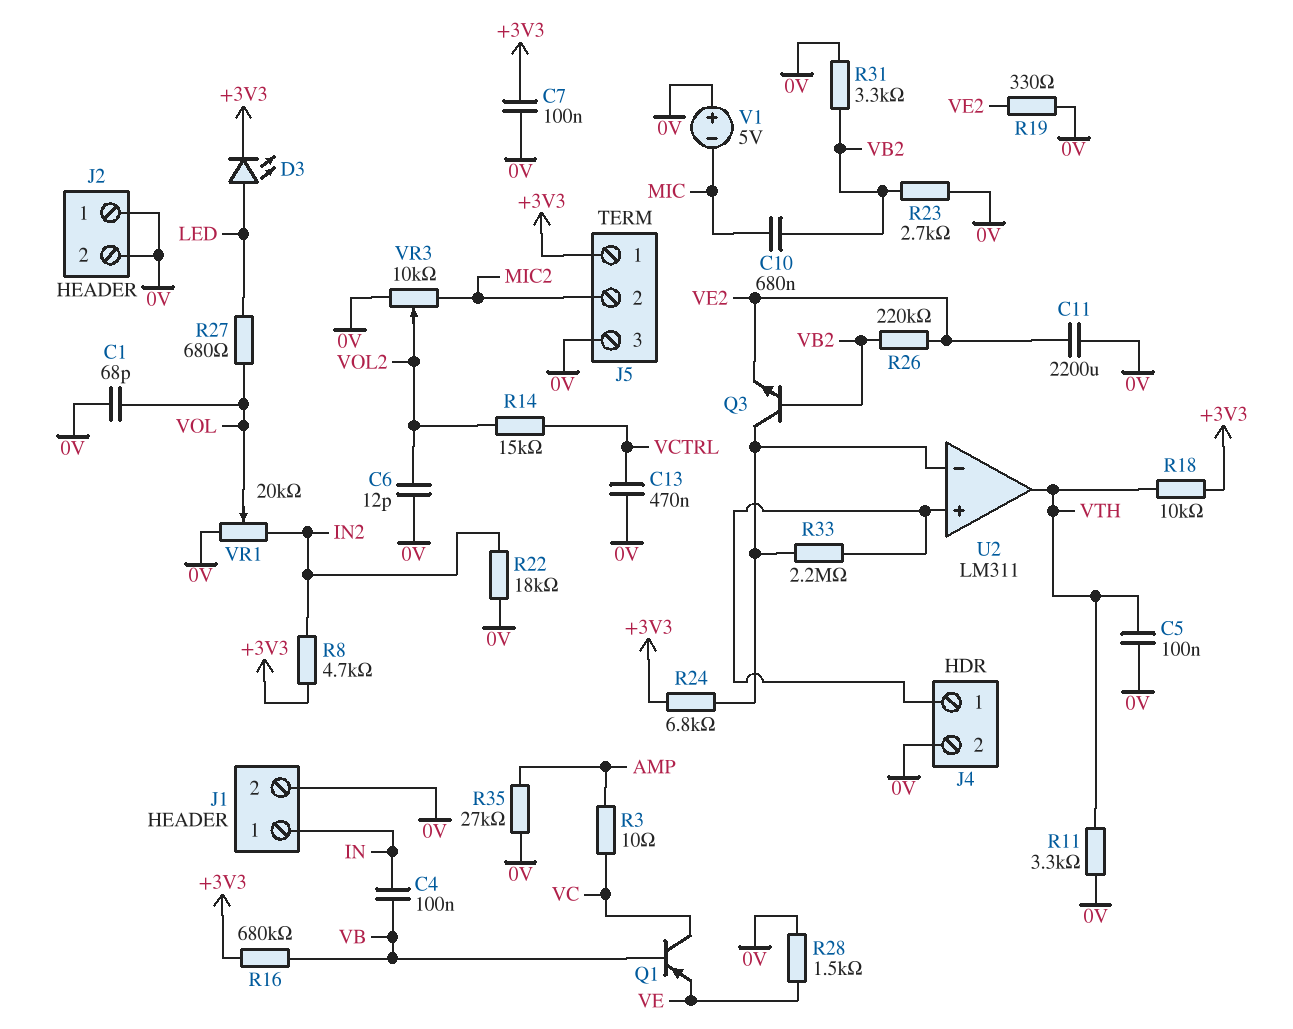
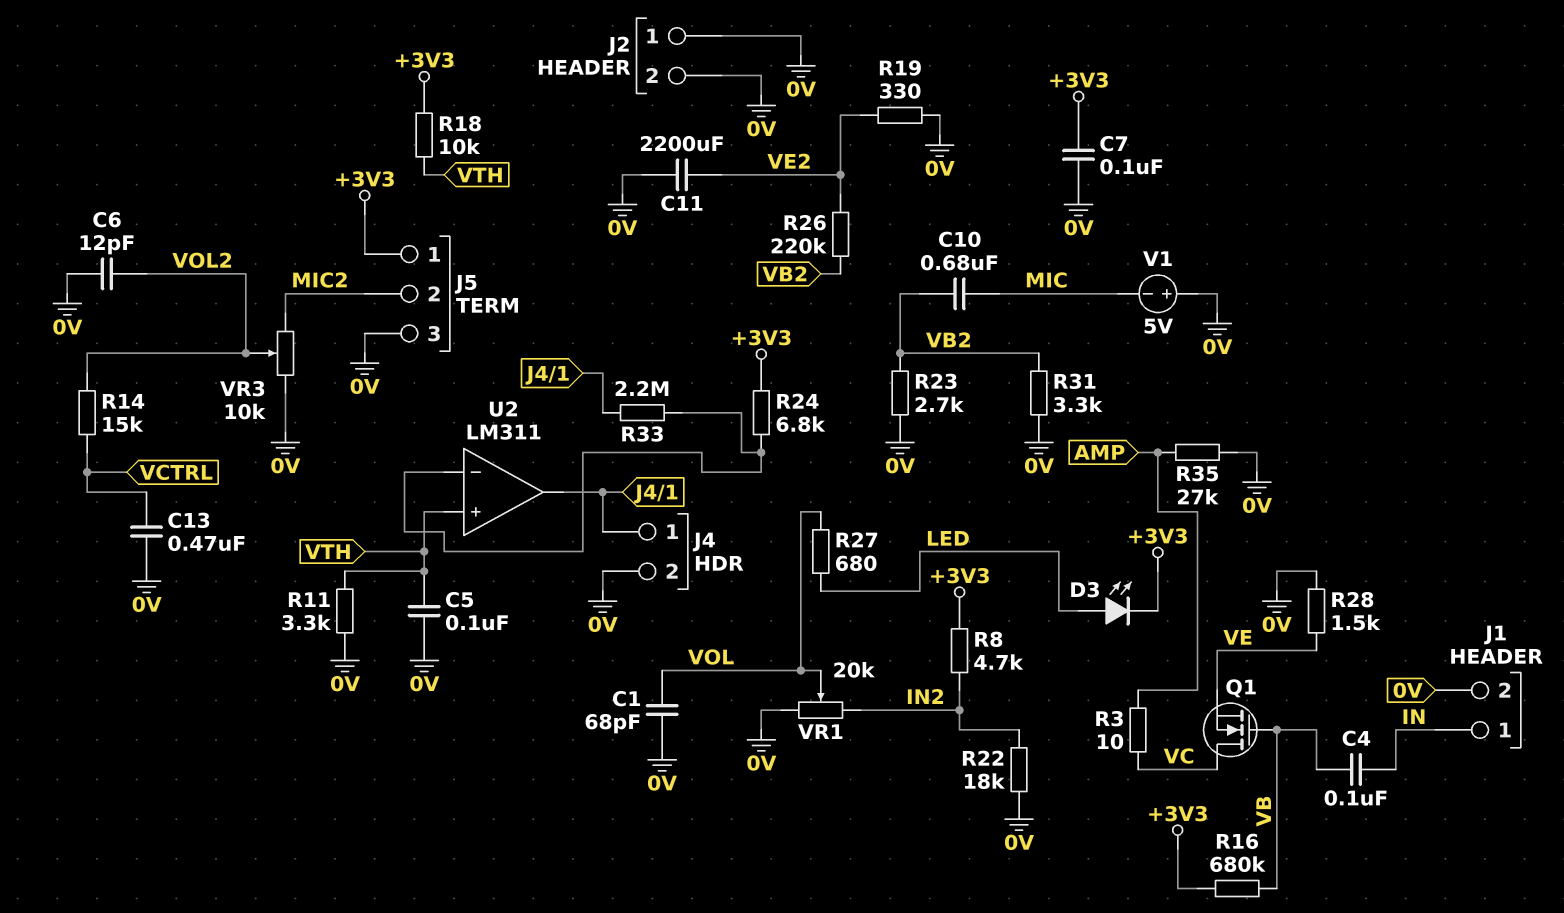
Q1: PNP (B VB, C VC, E VE) -> NMOS (G VB, D VC, S VE)
Q3: NPN (B VB2, C U2/in-, E VE2) -> none
U2 pin in+: J4/1 -> VTH
U2 pin out: VTH -> J4/1

